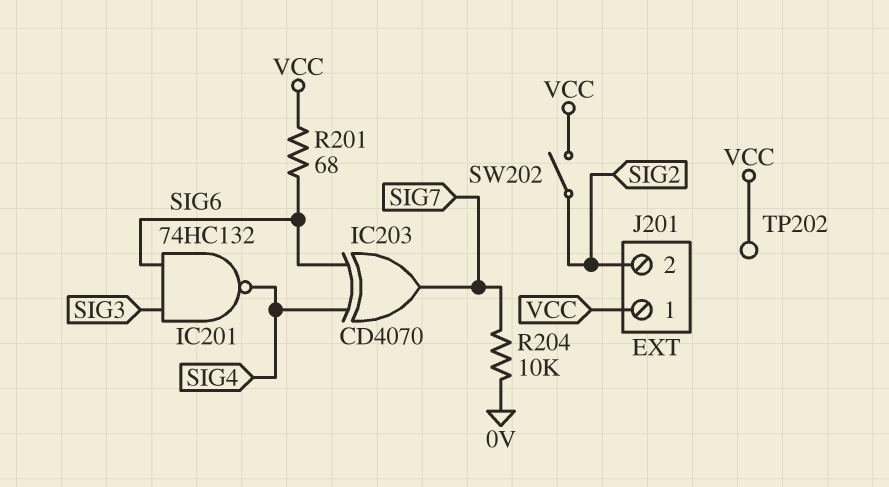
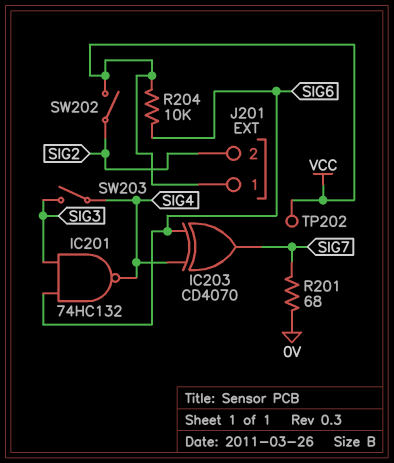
R201: 68 (SIG6, VCC) -> 68 (0V, SIG7)
R204: 10k (0V, SIG7) -> 10k (SIG6, VCC)
SW203: none -> switch (SIG3, SIG4)

